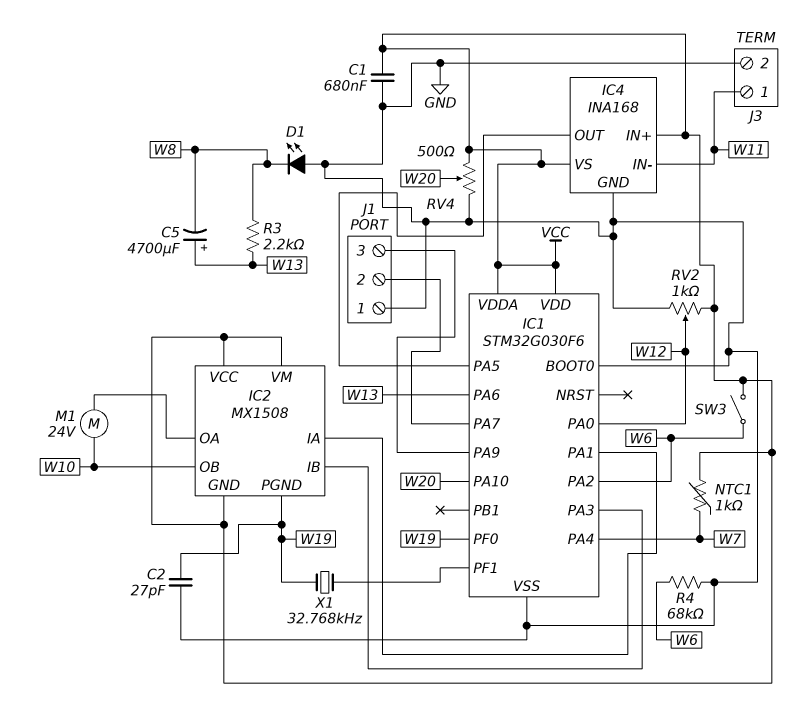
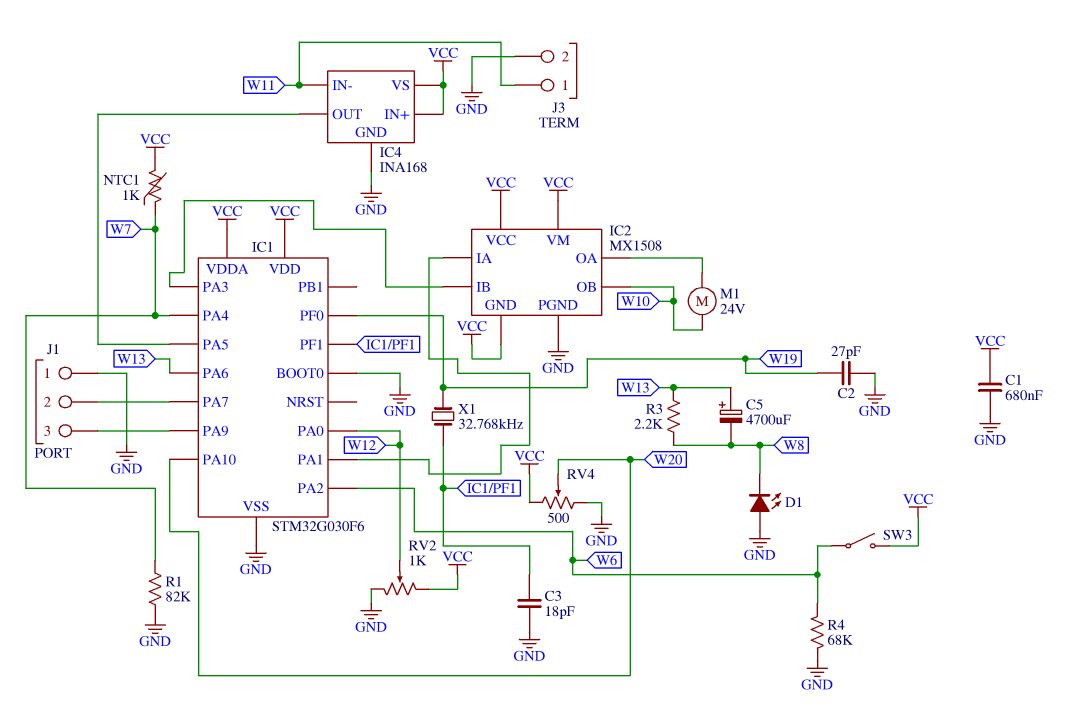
C3: none -> 18pF (GND, IC1/PF1)
IC2 pin PGND: W19 -> GND
R1: none -> 82k (GND, W7)

